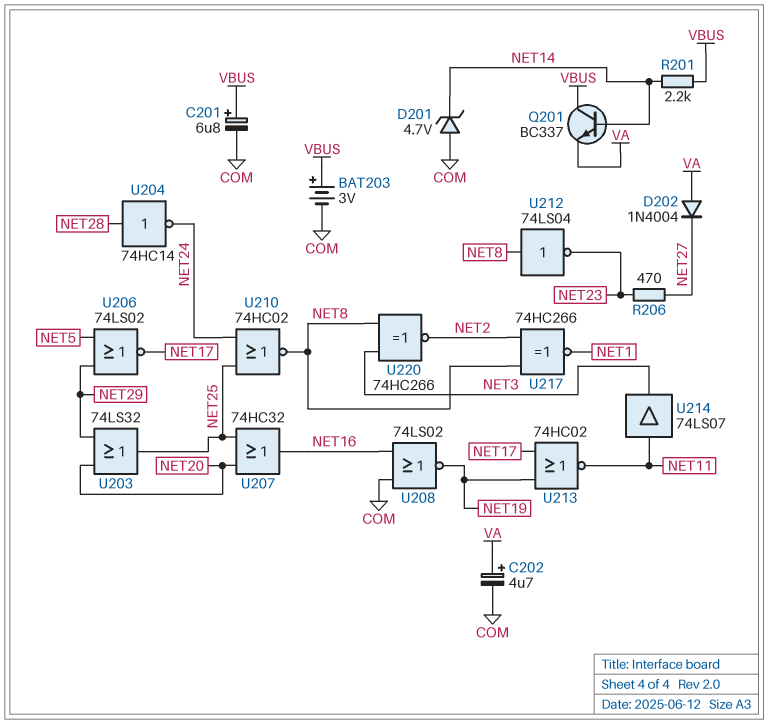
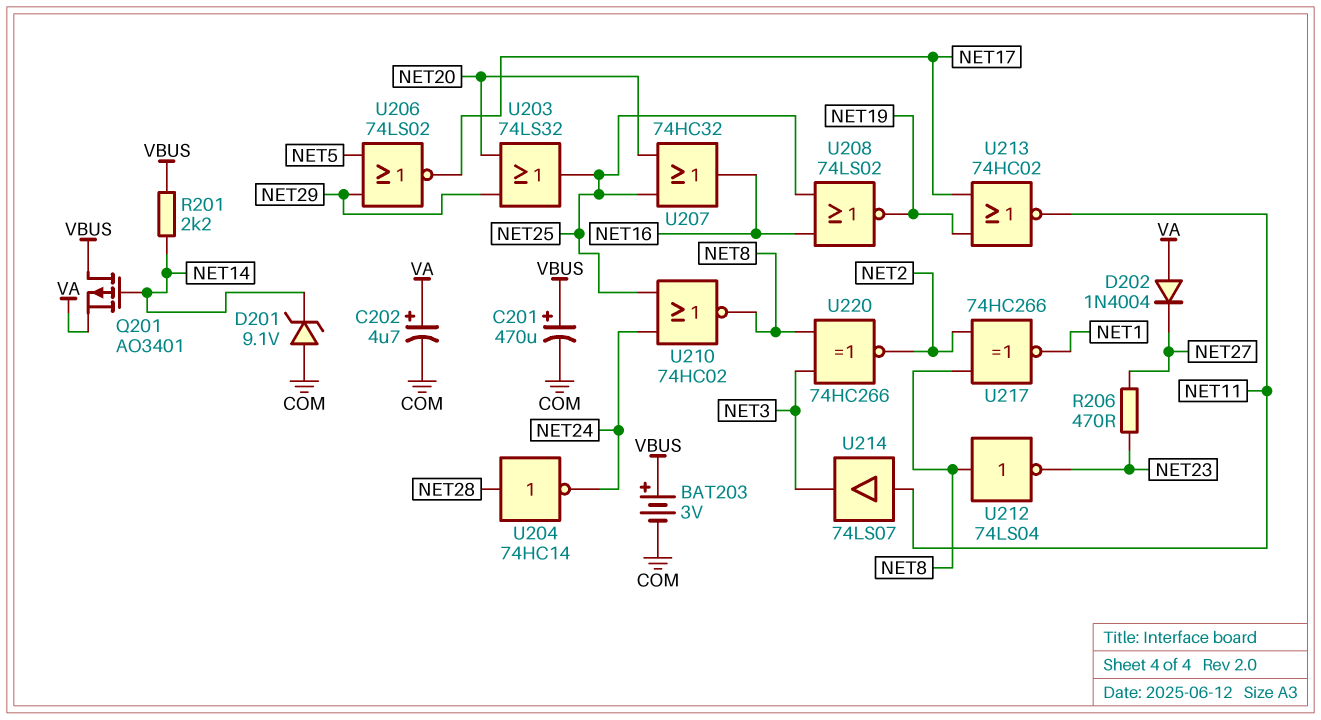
C201: 6.8uF (plus VBUS, minus COM) -> 470uF (plus VBUS, minus COM)
D201: zener 4.7V (A COM, K NET14) -> zener 9.1V (A COM, K NET14)
Q201: NPN BC337 (B NET14, C VBUS, E VA) -> PMOS AO3401 (G NET14, D VBUS, S VA)
U208: NOR 74LS02 (in COM, in NET16, out NET19) -> NOR 74LS02 (in NET16, in NET25, out NET19)

